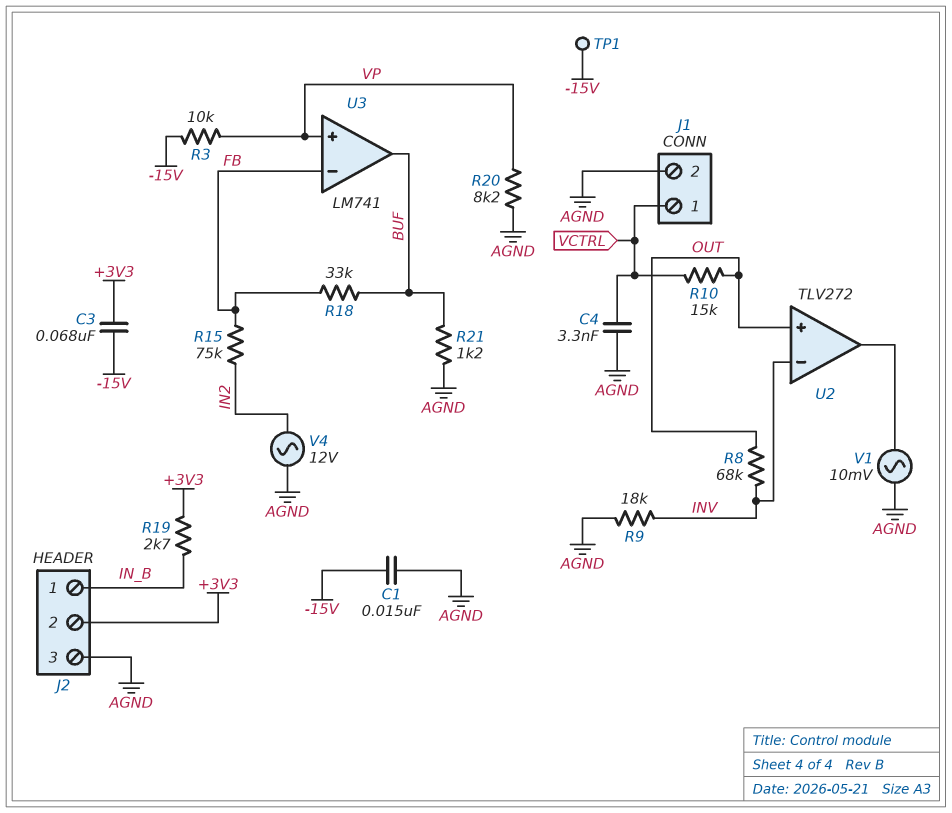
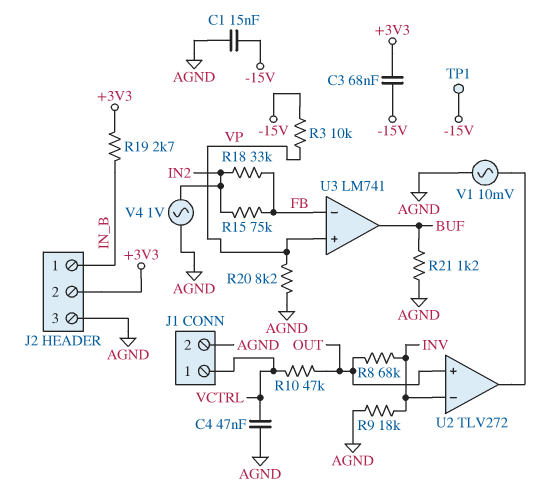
C4: 3.3nF (AGND, VCTRL) -> 47nF (AGND, VCTRL)
R10: 15k (OUT, VCTRL) -> 47k (OUT, VCTRL)
R18: 33k (BUF, FB) -> 33k (FB, IN2)
V4: AC 12V (AGND, IN2) -> AC 1V (AGND, IN2)

